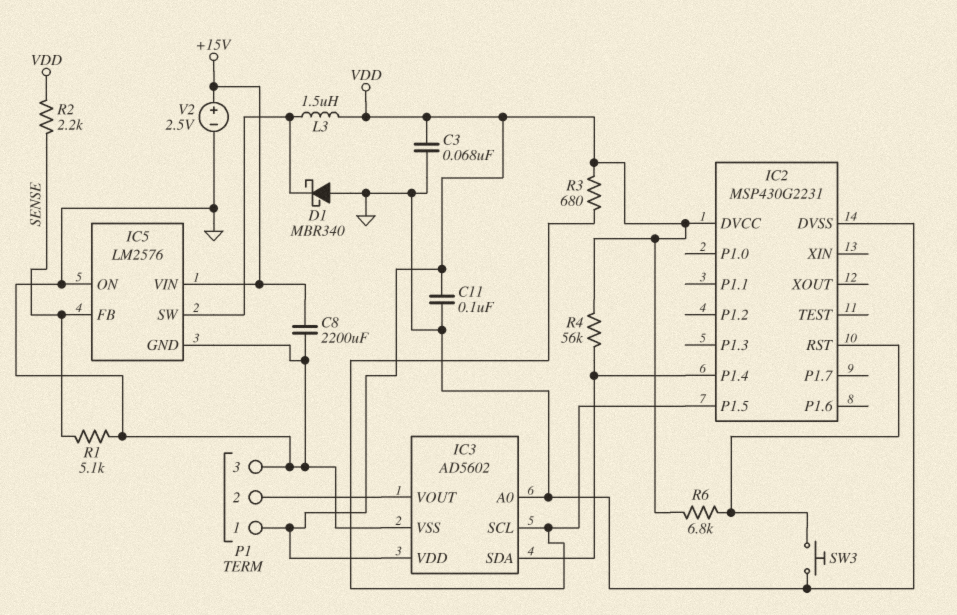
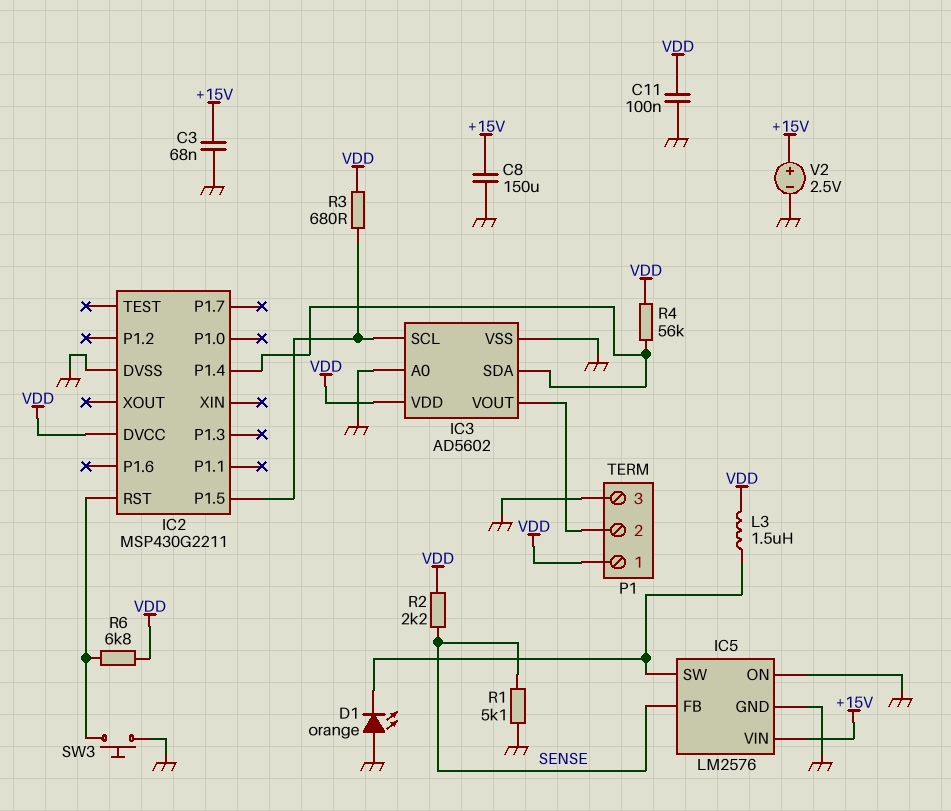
C3: 68nF (GND, VDD) -> 68nF (+15V, GND)
C8: 2200uF (+15V, GND) -> 150uF (+15V, GND)
D1: schottky MBR340 (A GND, K IC5/SW) -> LED orange (A GND, K IC5/SW)
IC2: MSP430G2231 -> MSP430G2211

